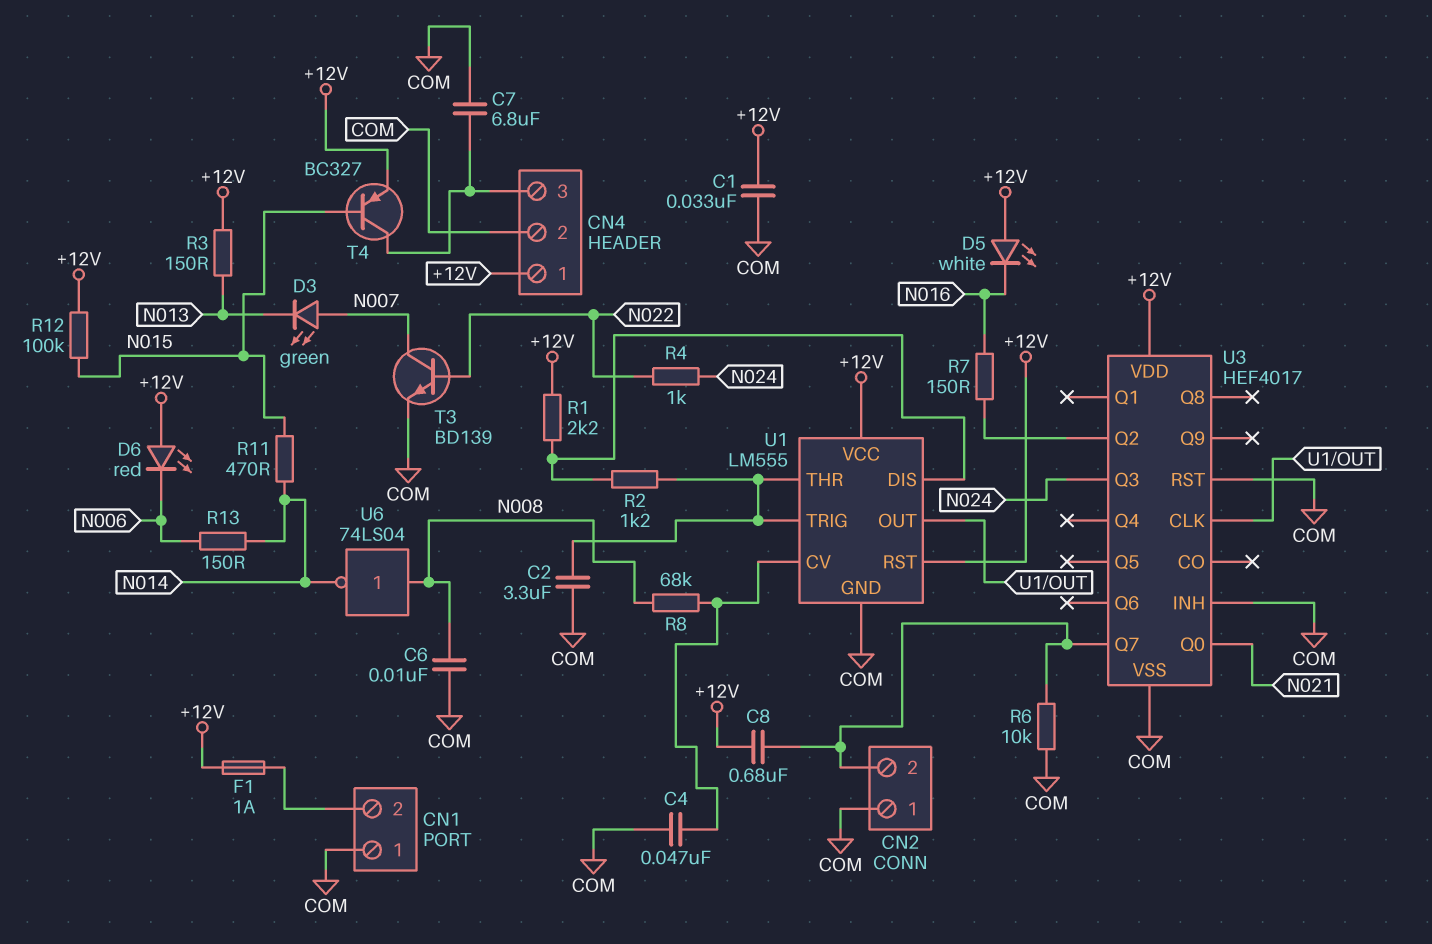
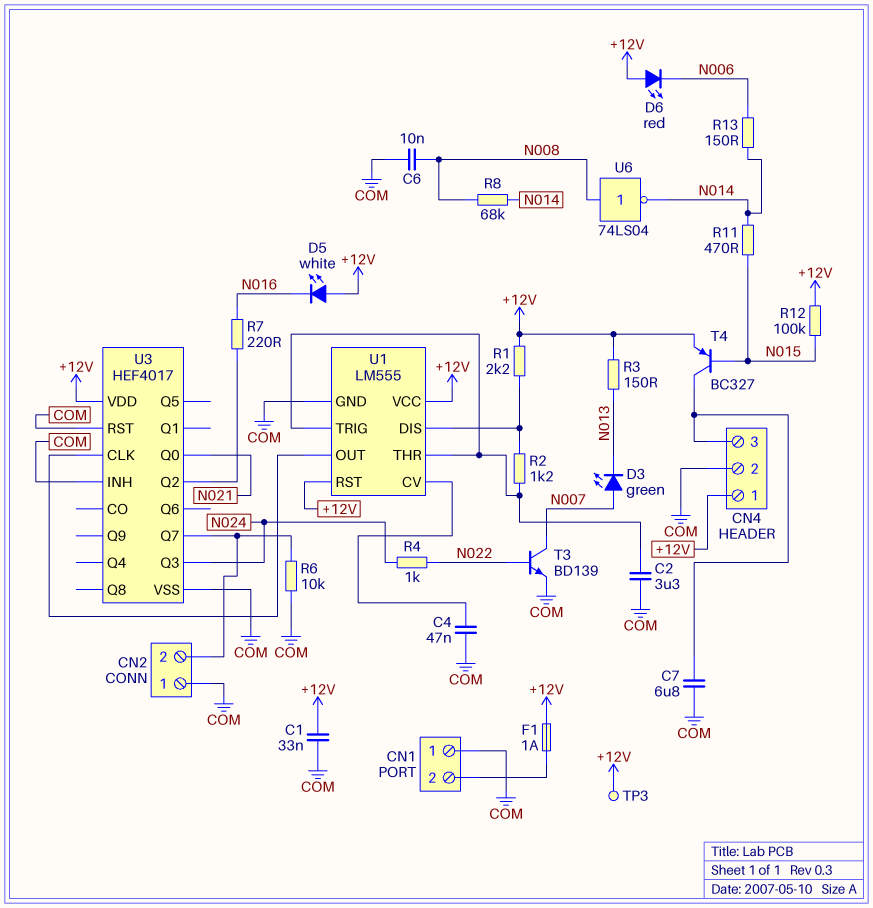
C8: 680nF (+12V, CN2/2) -> none
R7: 150 (N016, U3/Q2) -> 220 (N016, U3/Q2)
R8: 68k (N008, U1/CV) -> 68k (N008, N014)
TP3: none -> test point (+12V)

